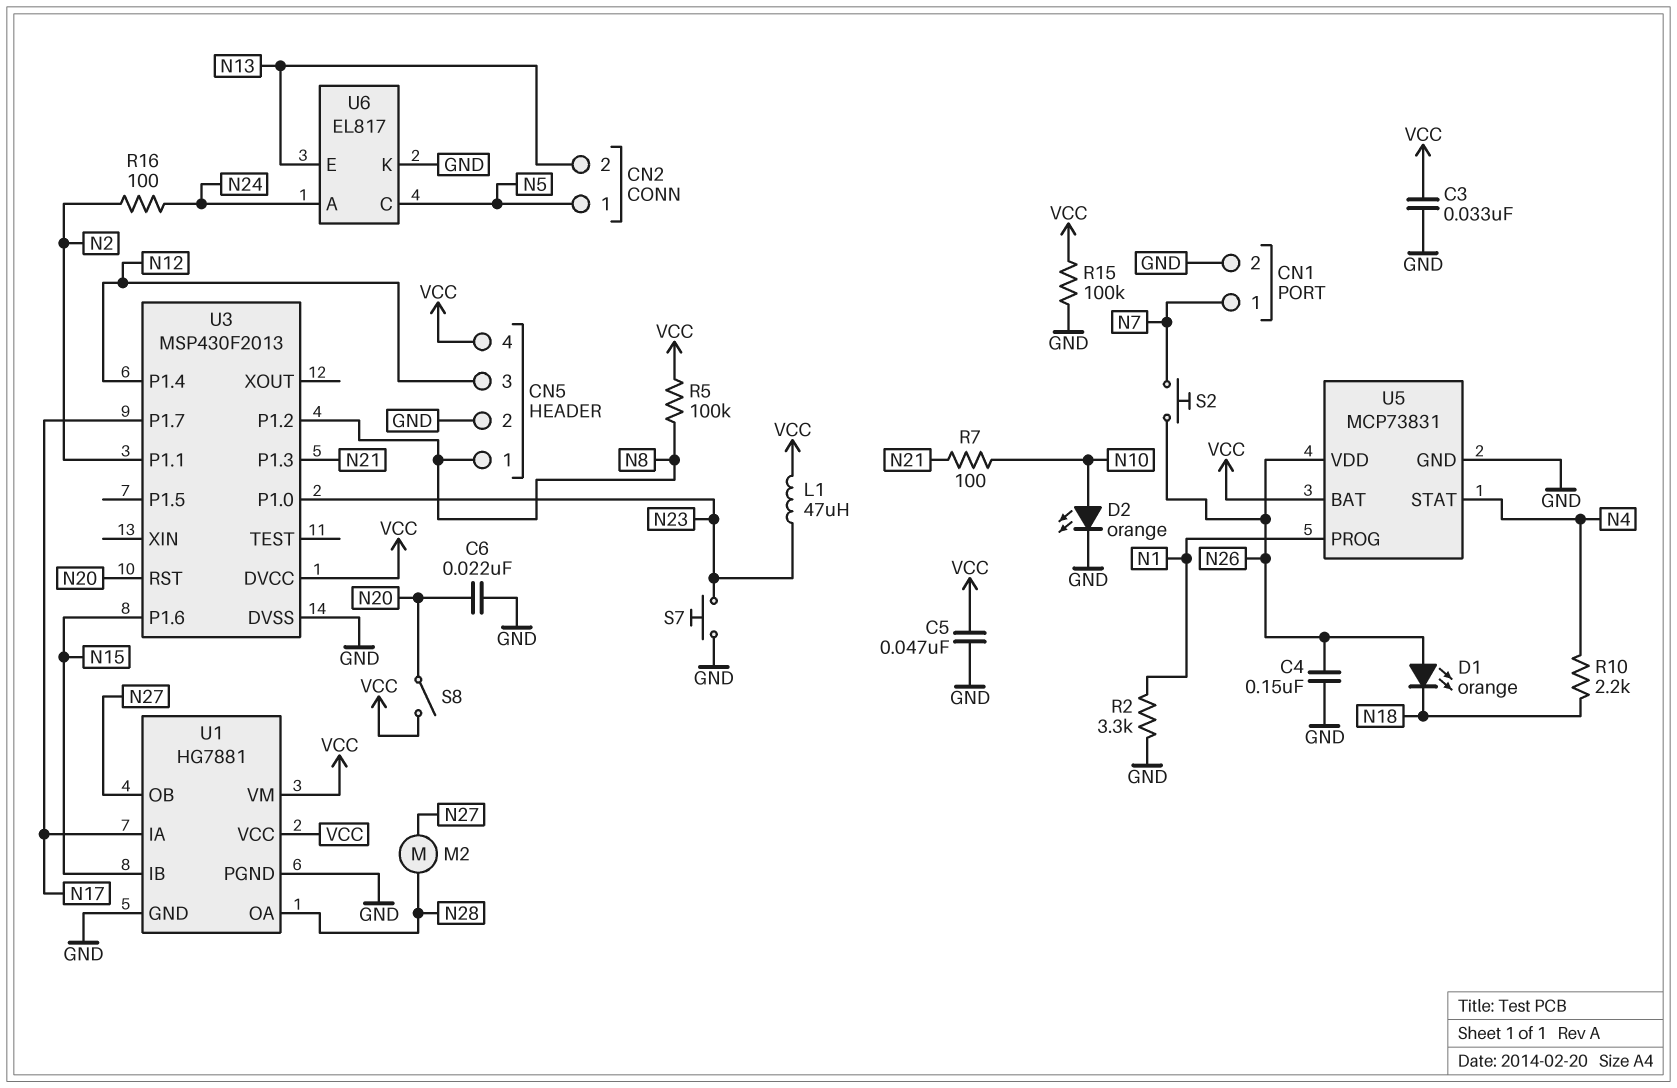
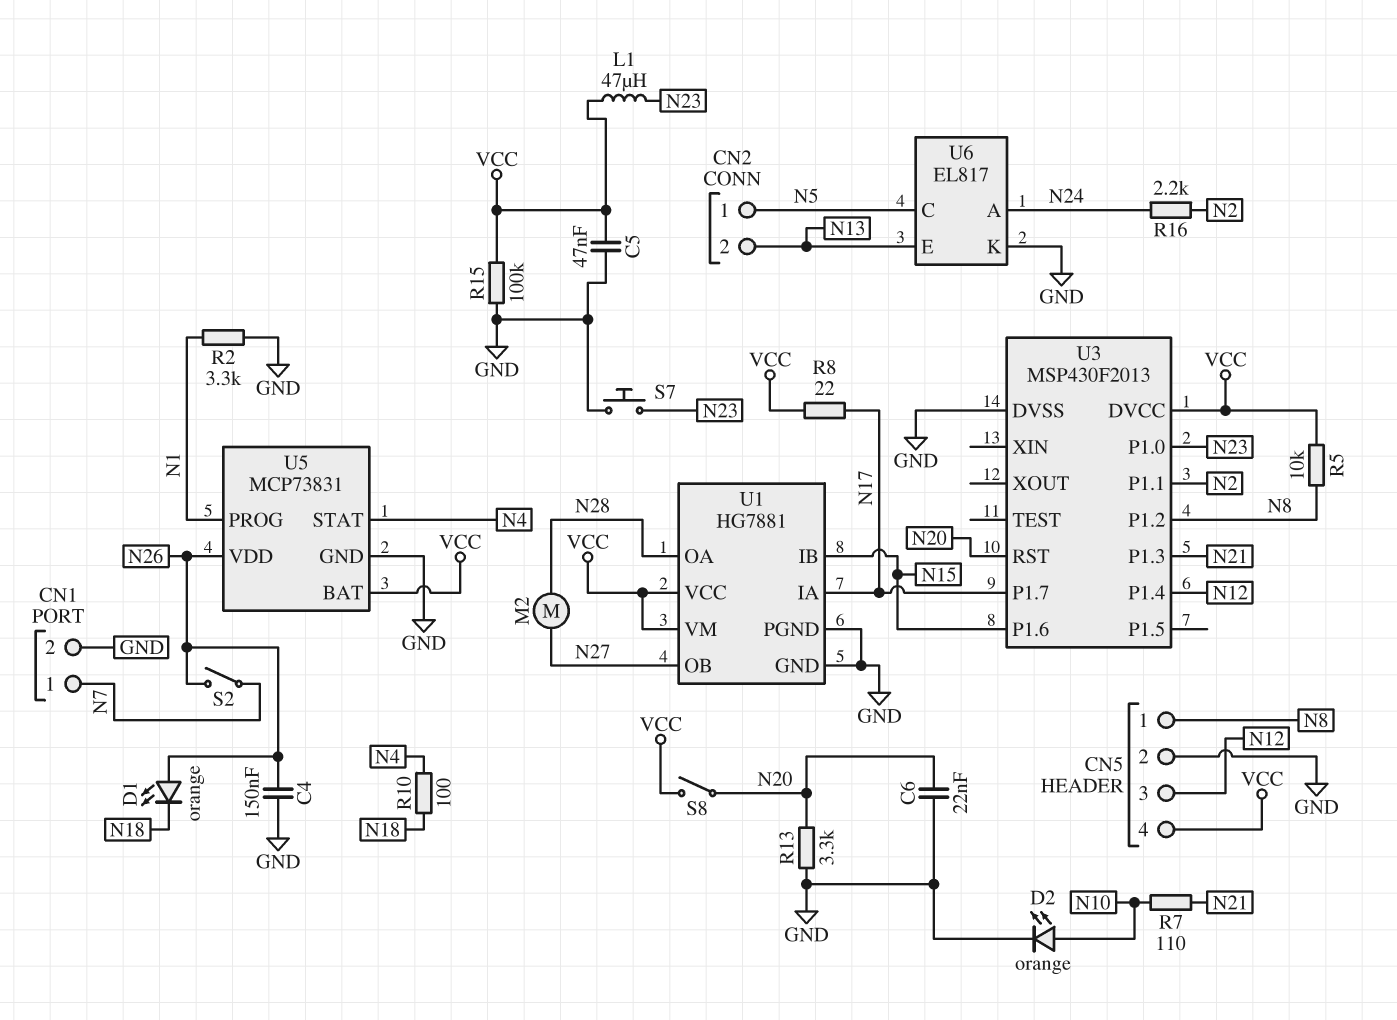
C3: 33nF (GND, VCC) -> none
R5: 100k (N8, VCC) -> 10k (N8, VCC)
R7: 100 (N10, N21) -> 110 (N10, N21)
R8: none -> 22 (N17, VCC)
R10: 2.2k (N4, N18) -> 100 (N4, N18)
R13: none -> 3.3k (GND, N20)
R16: 100 (N2, N24) -> 2.2k (N2, N24)
S2: button (N7, N26) -> switch (N7, N26)

